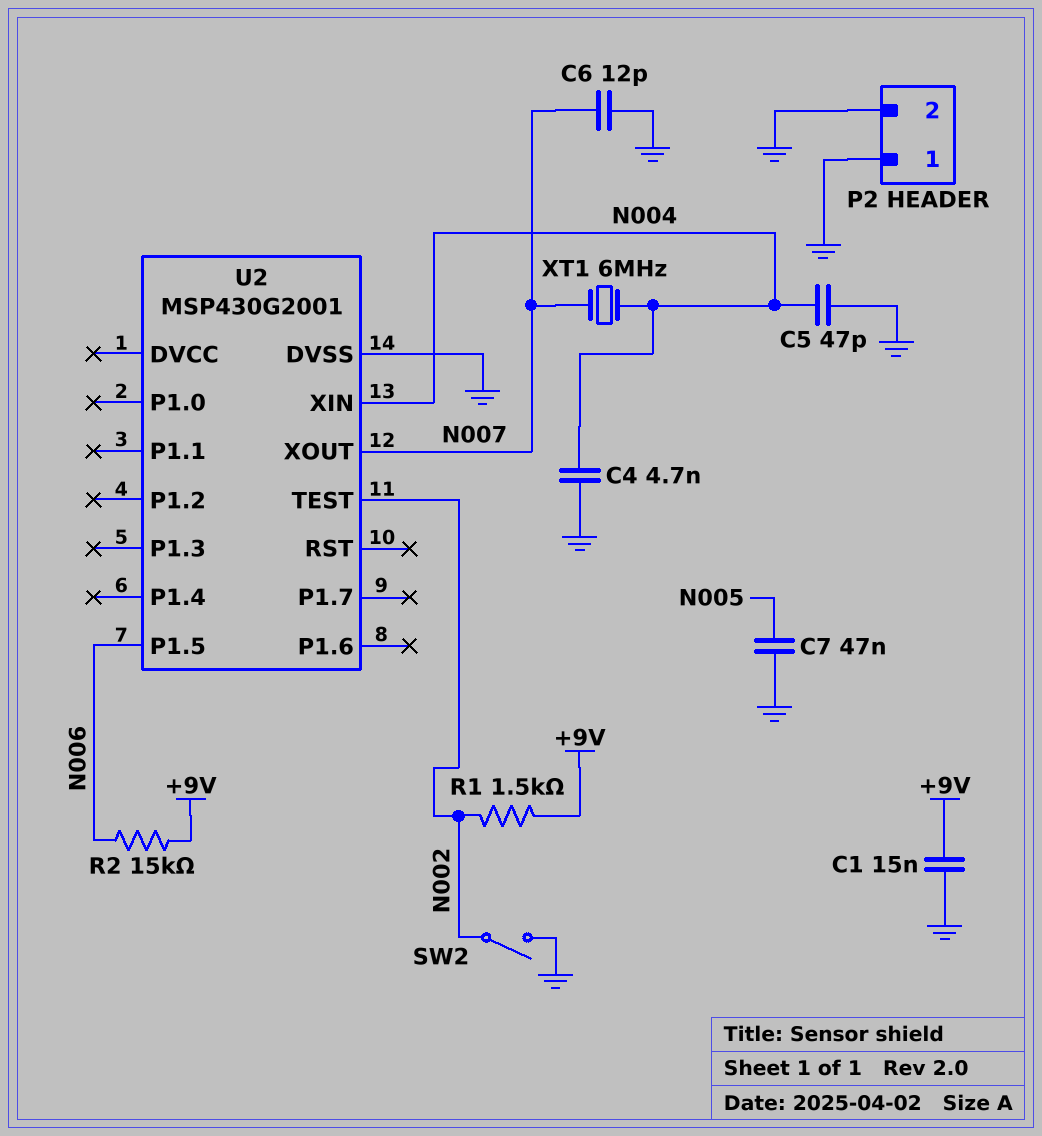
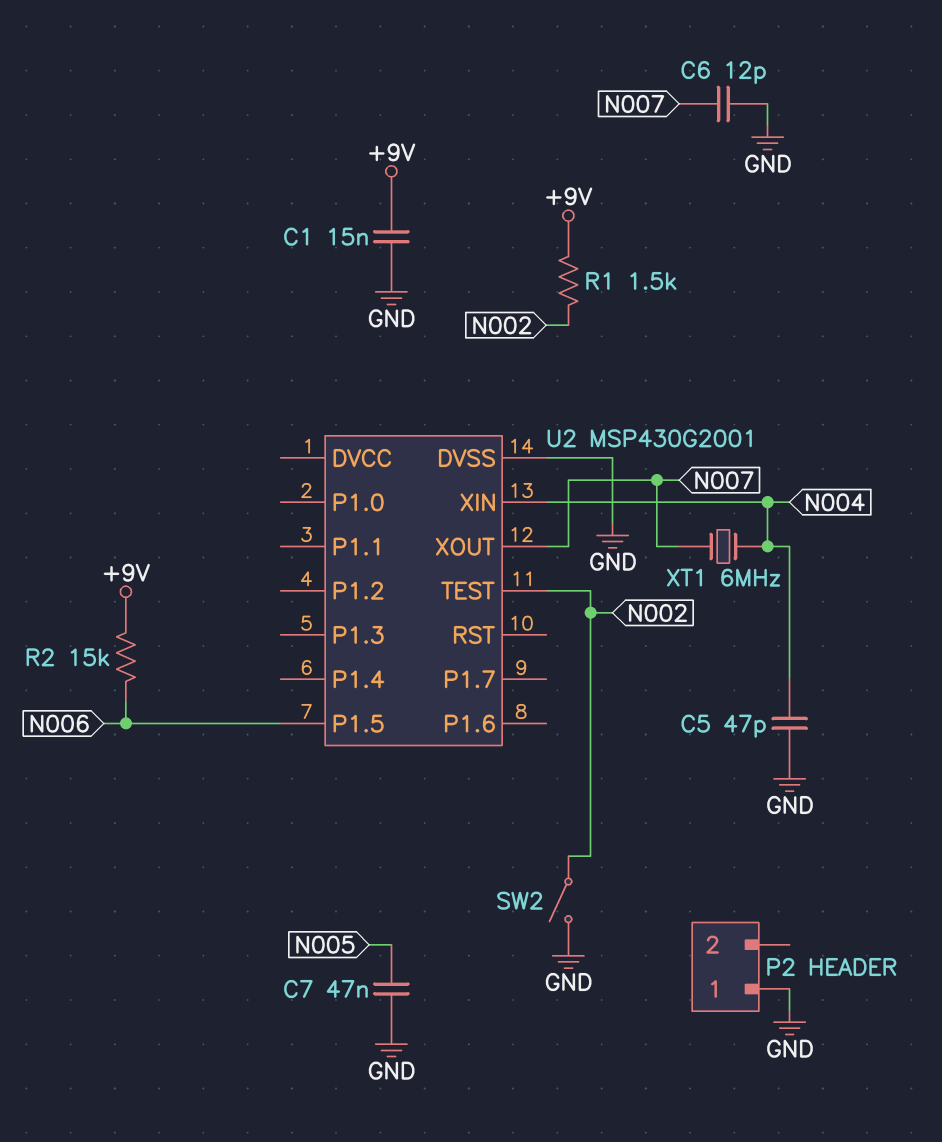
C4: 4.7nF (GND, N004) -> none
P2 pin 2: GND -> none

